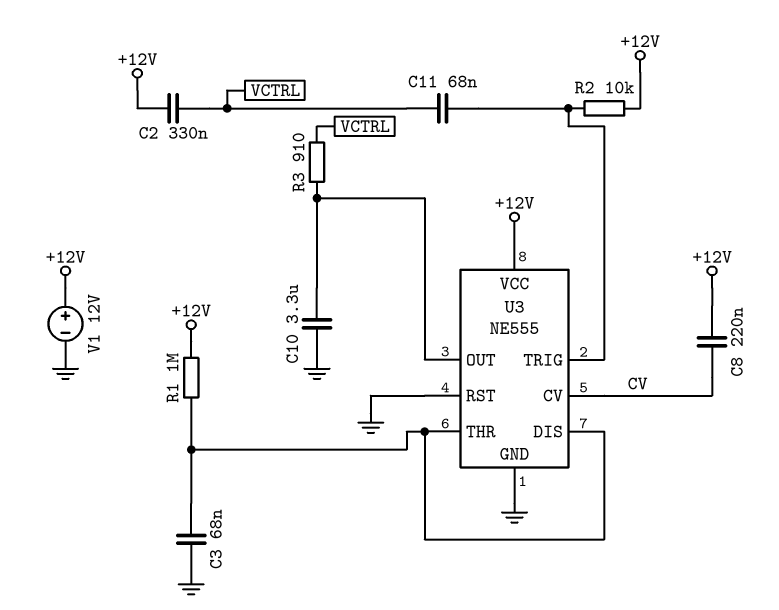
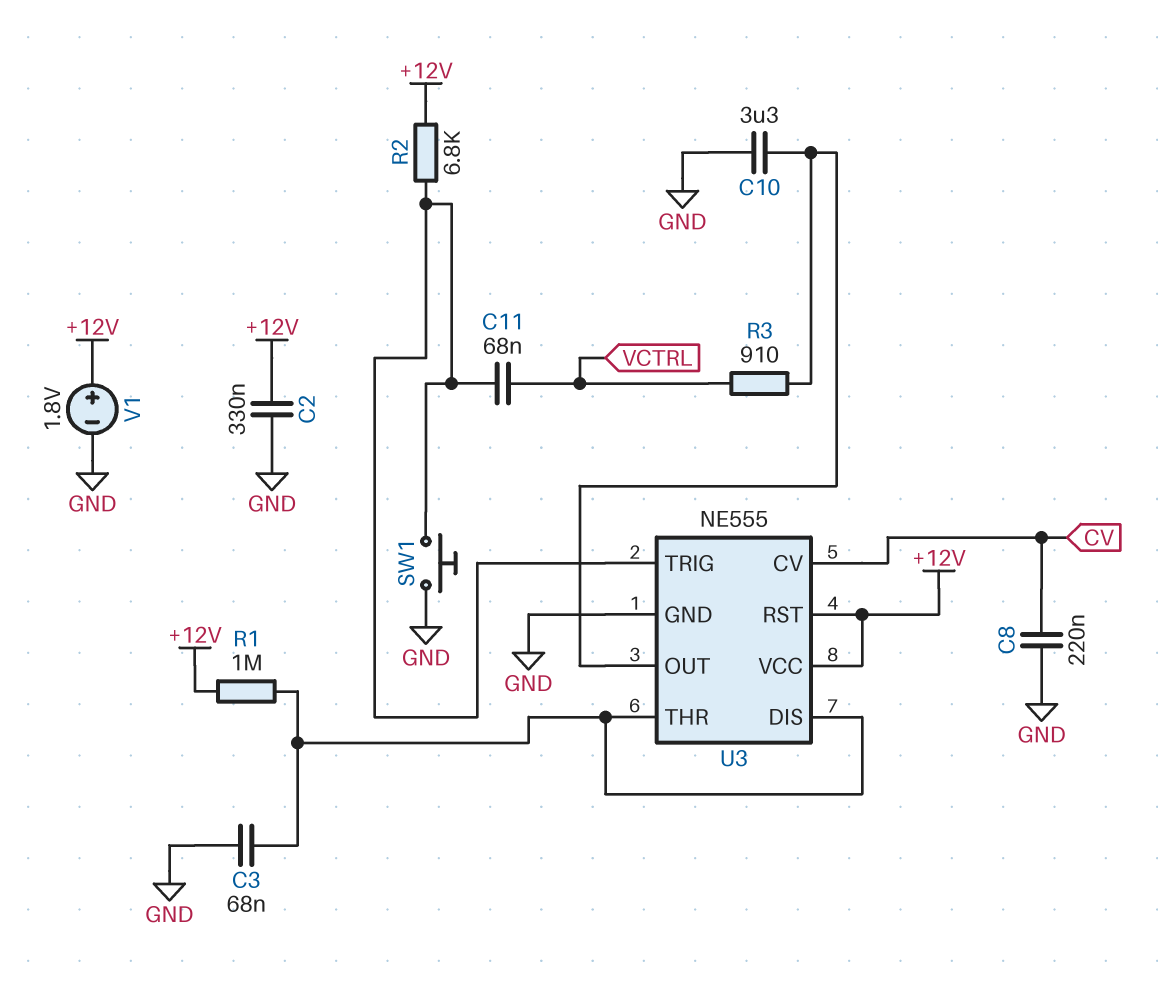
C2: 330nF (+12V, VCTRL) -> 330nF (+12V, GND)
C8: 220nF (+12V, CV) -> 220nF (CV, GND)
R2: 10k (+12V, U3/TRIG) -> 6.8k (+12V, U3/TRIG)
SW1: none -> button (GND, U3/TRIG)
U3 pin RST: GND -> +12V
V1: 12V (plus +12V, minus GND) -> 1.8V (plus +12V, minus GND)

